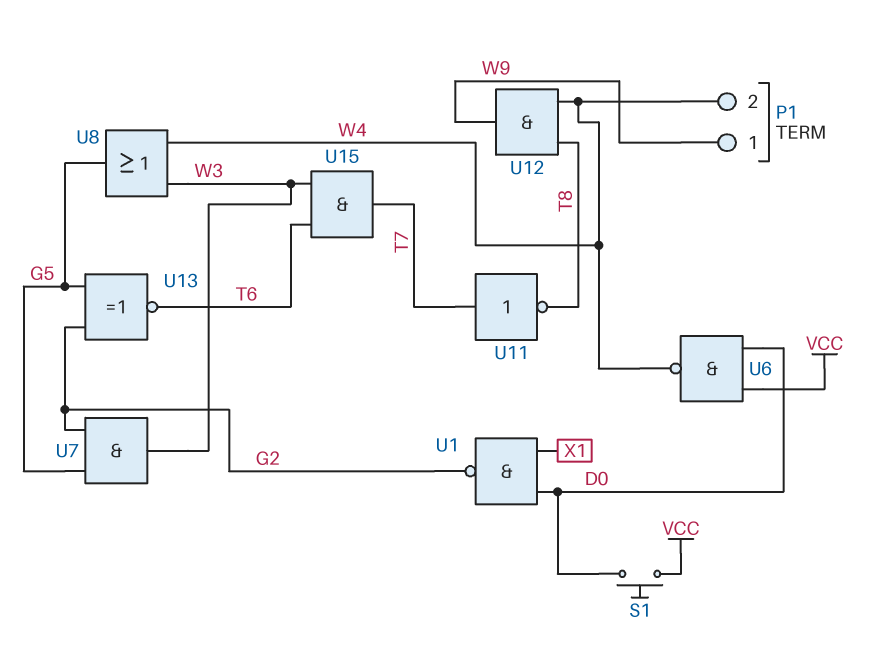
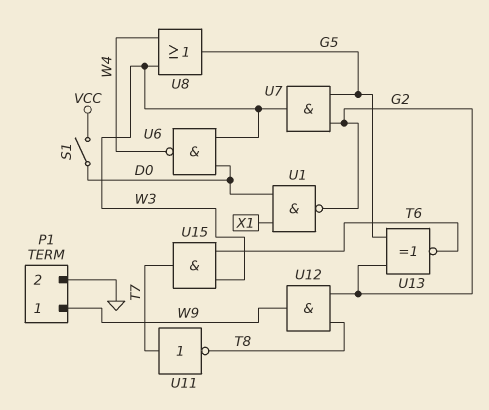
P1 pin 2: W4 -> GND
S1: button (D0, VCC) -> switch (D0, VCC)
U6: NAND (in D0, in VCC, out W4) -> NAND (in D0, in W3, out W4)
U12: AND (in T8, in W4, out W9) -> AND (in G2, in T8, out W9)

